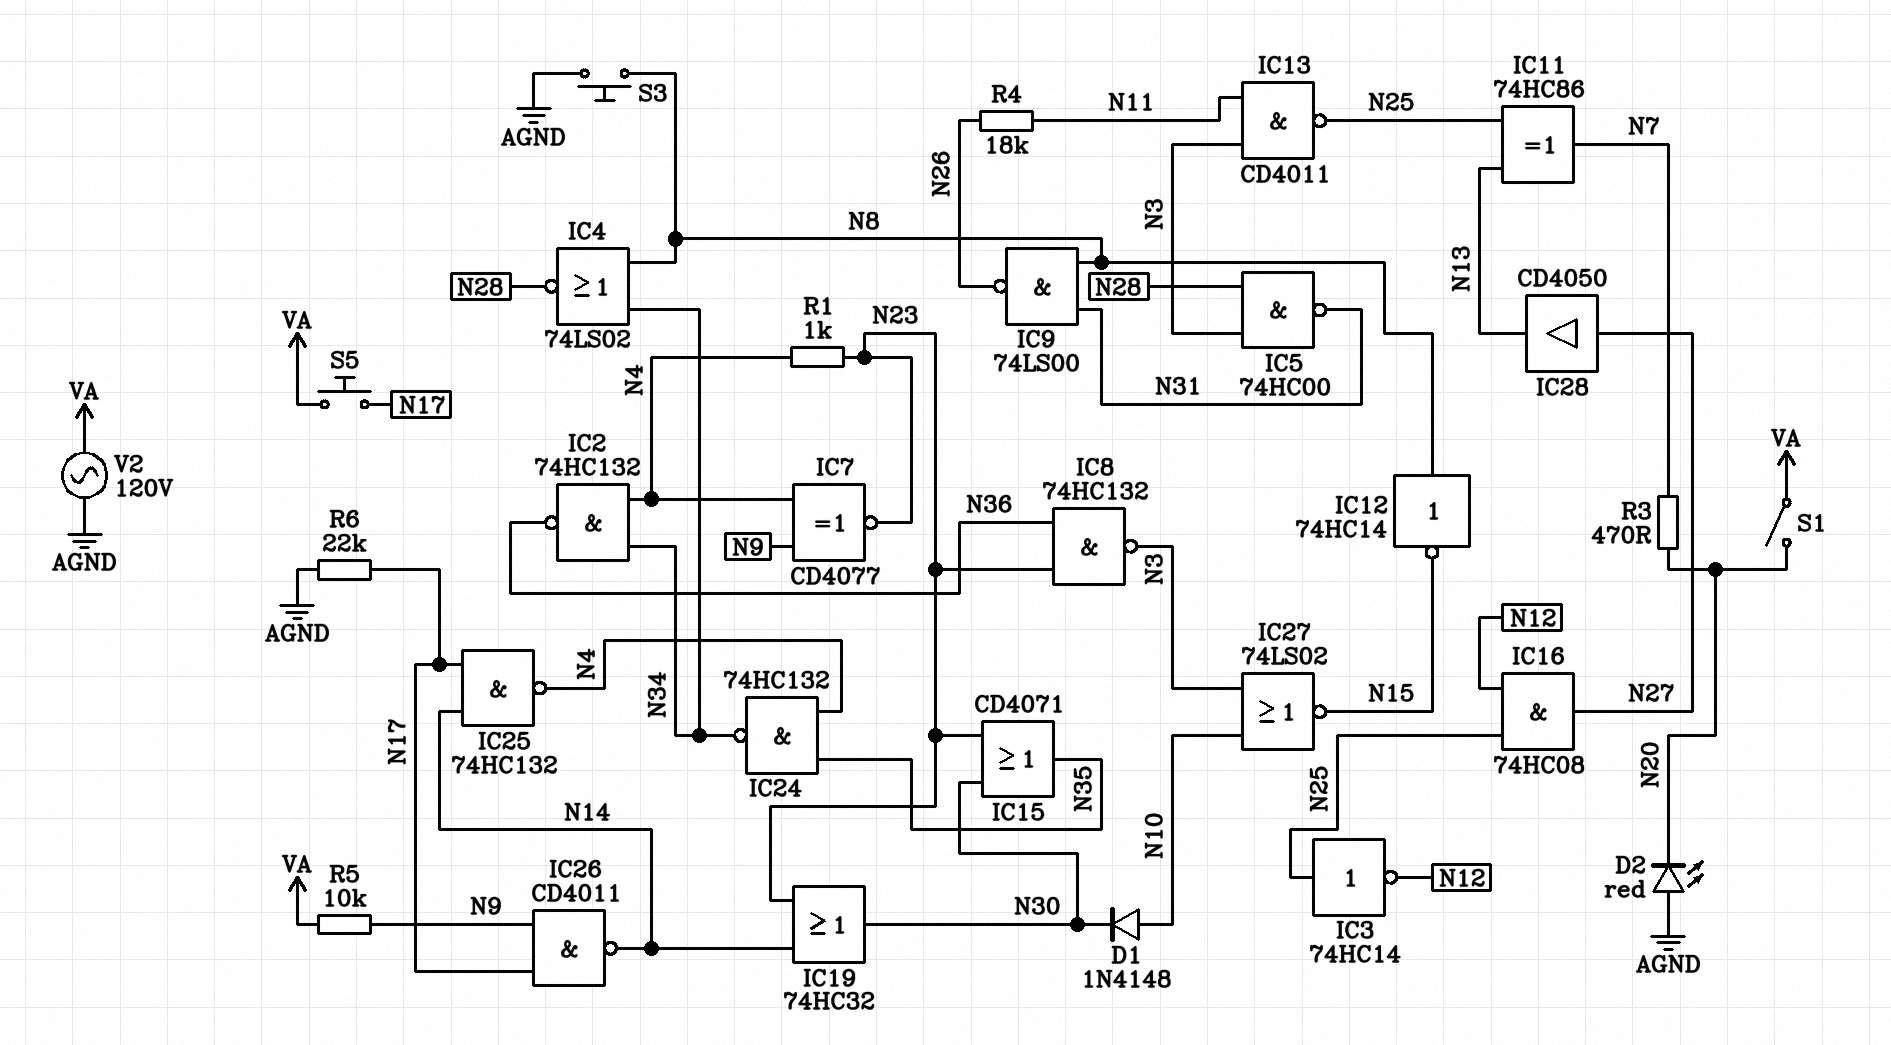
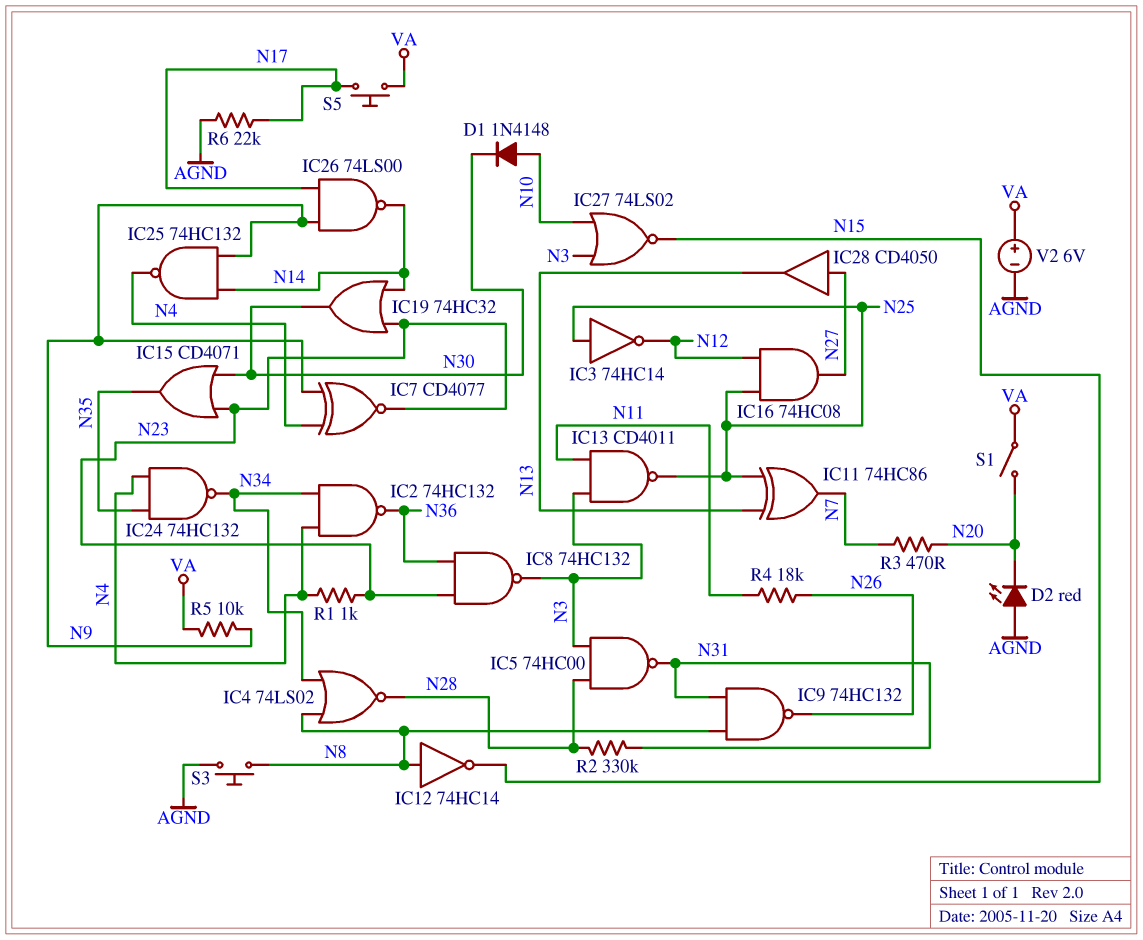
IC9: NAND 74LS00 (in N8, in N31, out N26) -> NAND 74HC132 (in N8, in N31, out N26)
IC25: NAND 74HC132 (in N14, in N17, out N4) -> NAND 74HC132 (in N9, in N14, out N4)
IC26: NAND CD4011 (in N9, in N17, out N14) -> NAND 74LS00 (in N9, in N17, out N14)
R2: none -> 330k (N28, N31)
V2: AC 120V (AGND, VA) -> 6V (plus VA, minus AGND)

